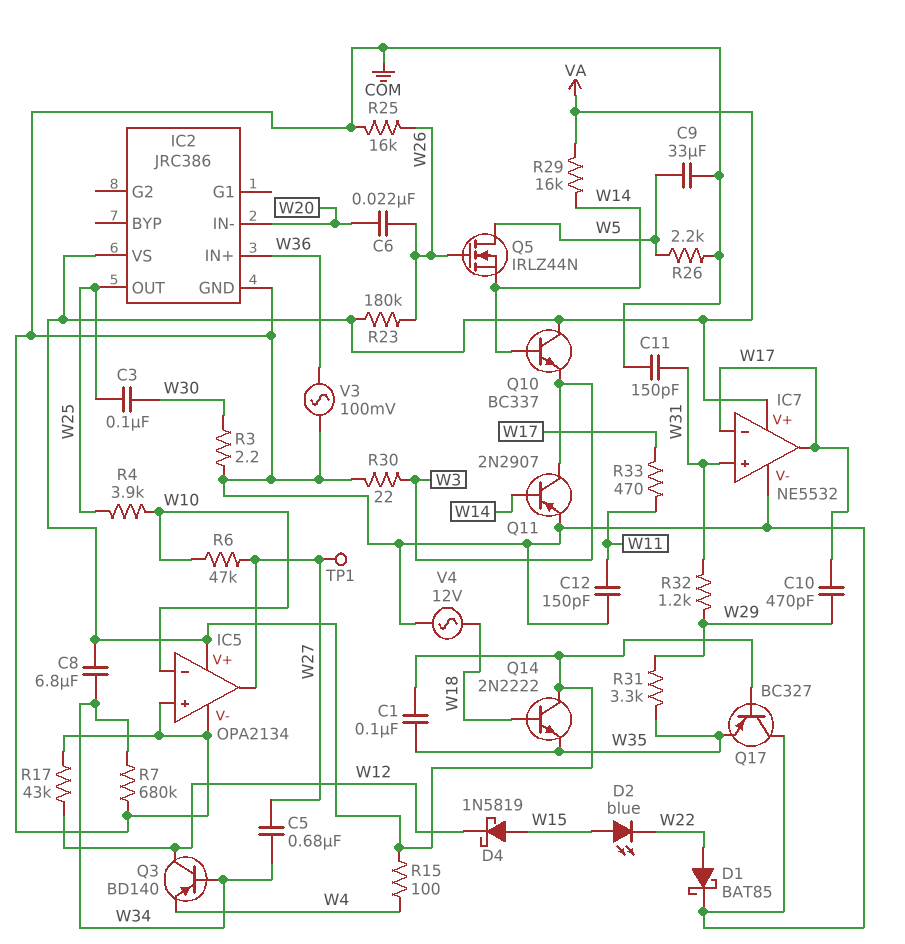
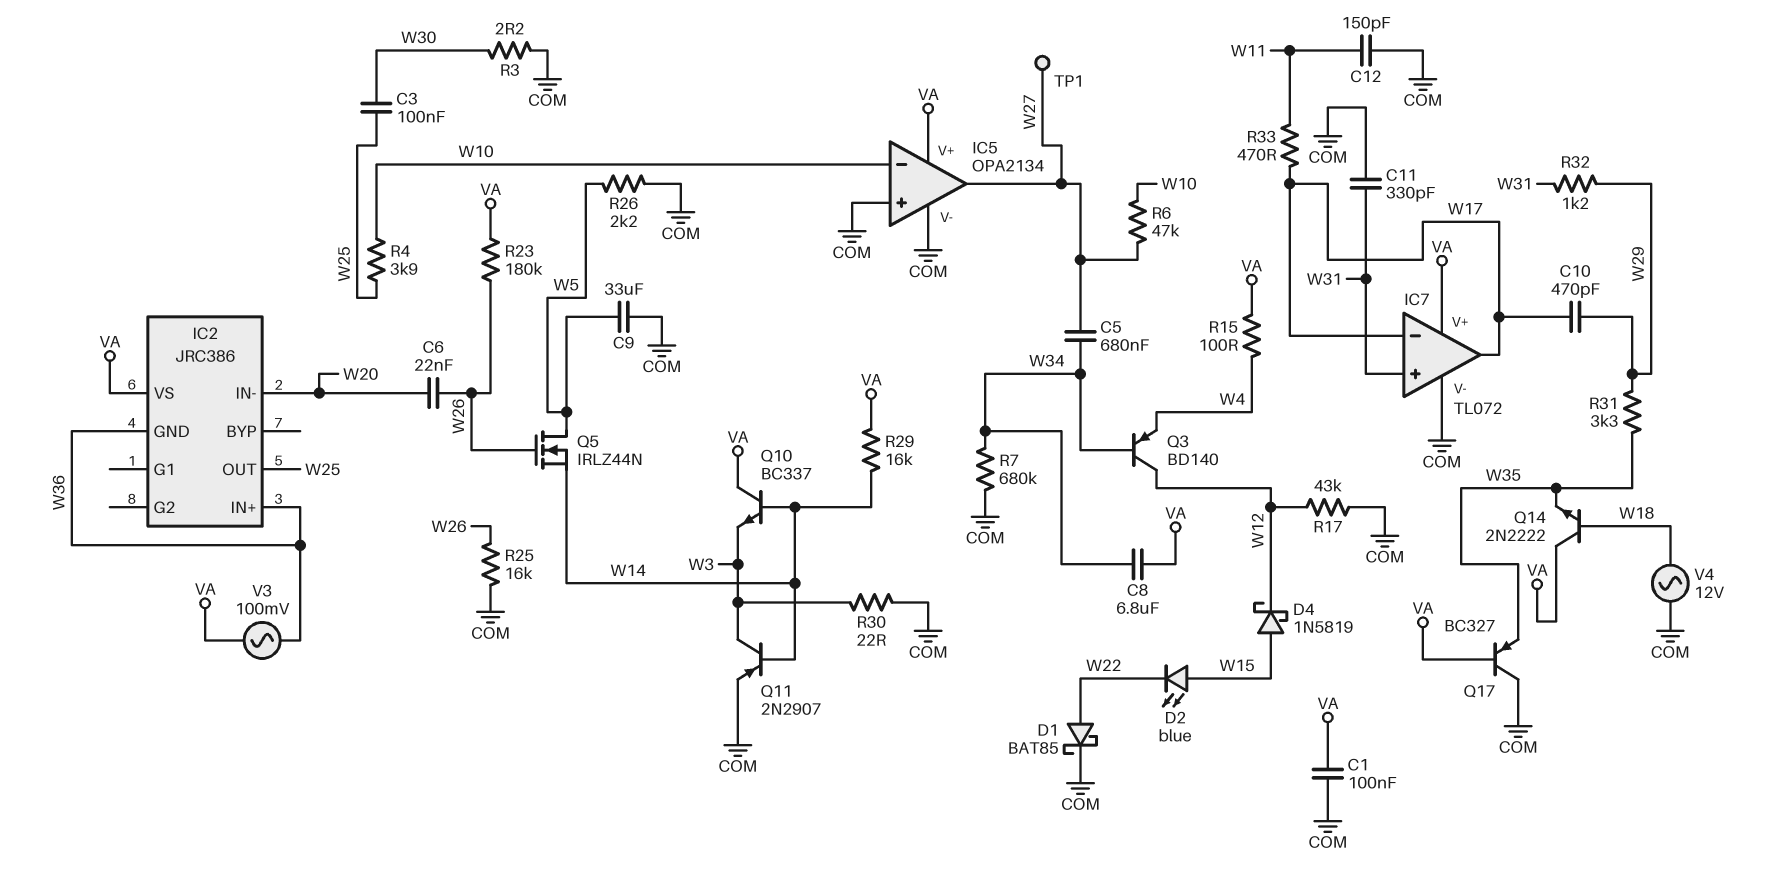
C1: 100nF (VA, W35) -> 100nF (COM, VA)
C11: 150pF (COM, W31) -> 330pF (COM, W31)
IC2 pin GND: COM -> W36
IC7: NE5532 -> TL072
V3: AC 100mV (COM, W36) -> AC 100mV (VA, W36)

